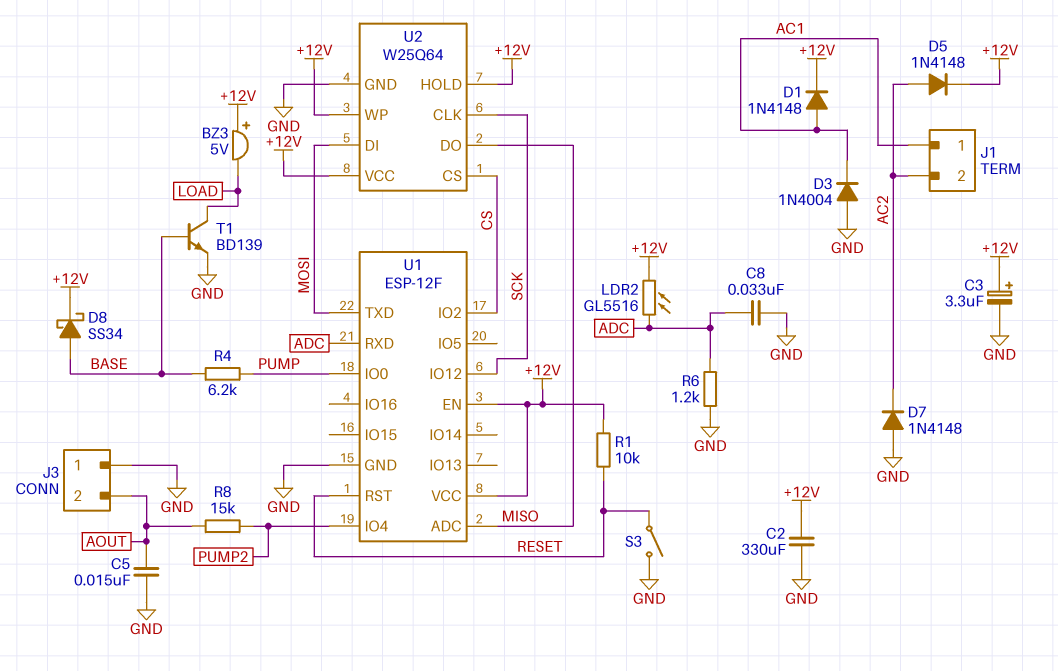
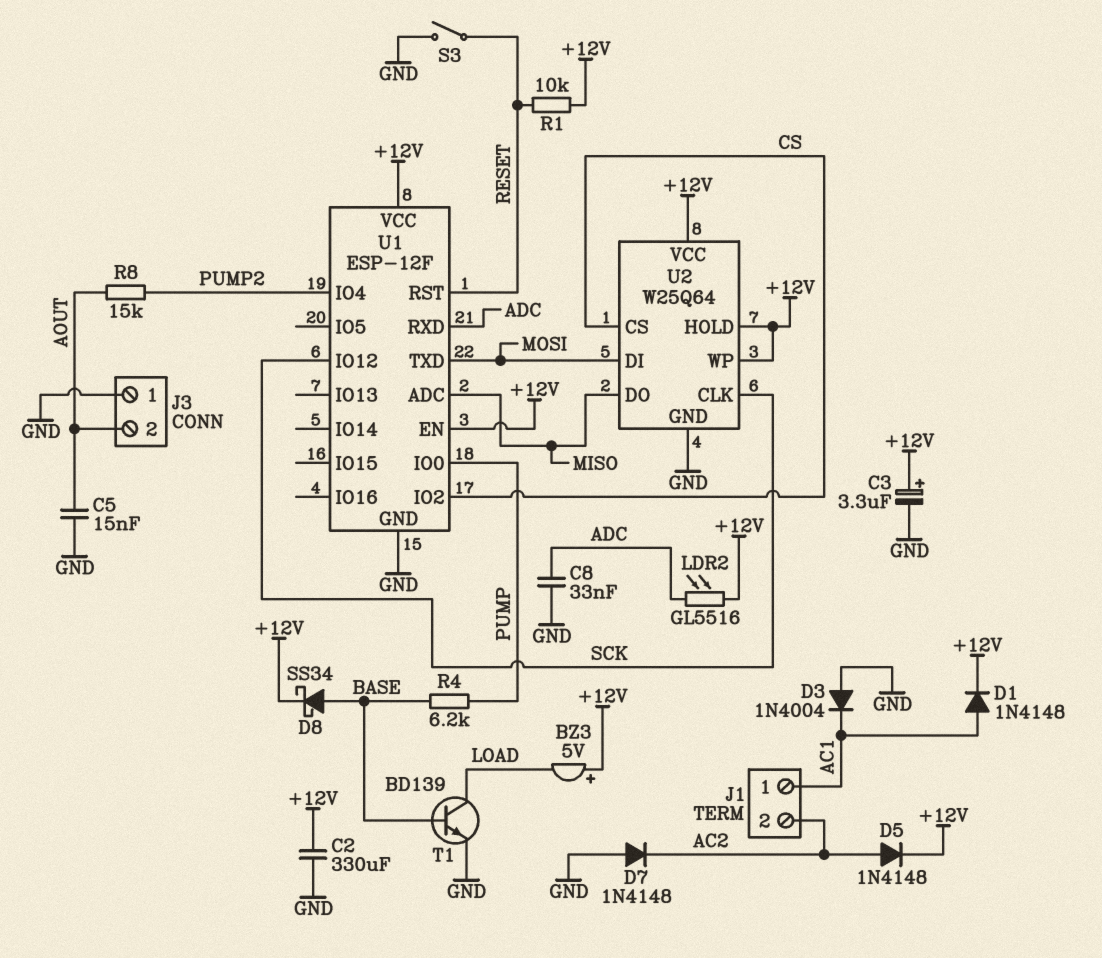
R6: 1.2k (ADC, GND) -> none

